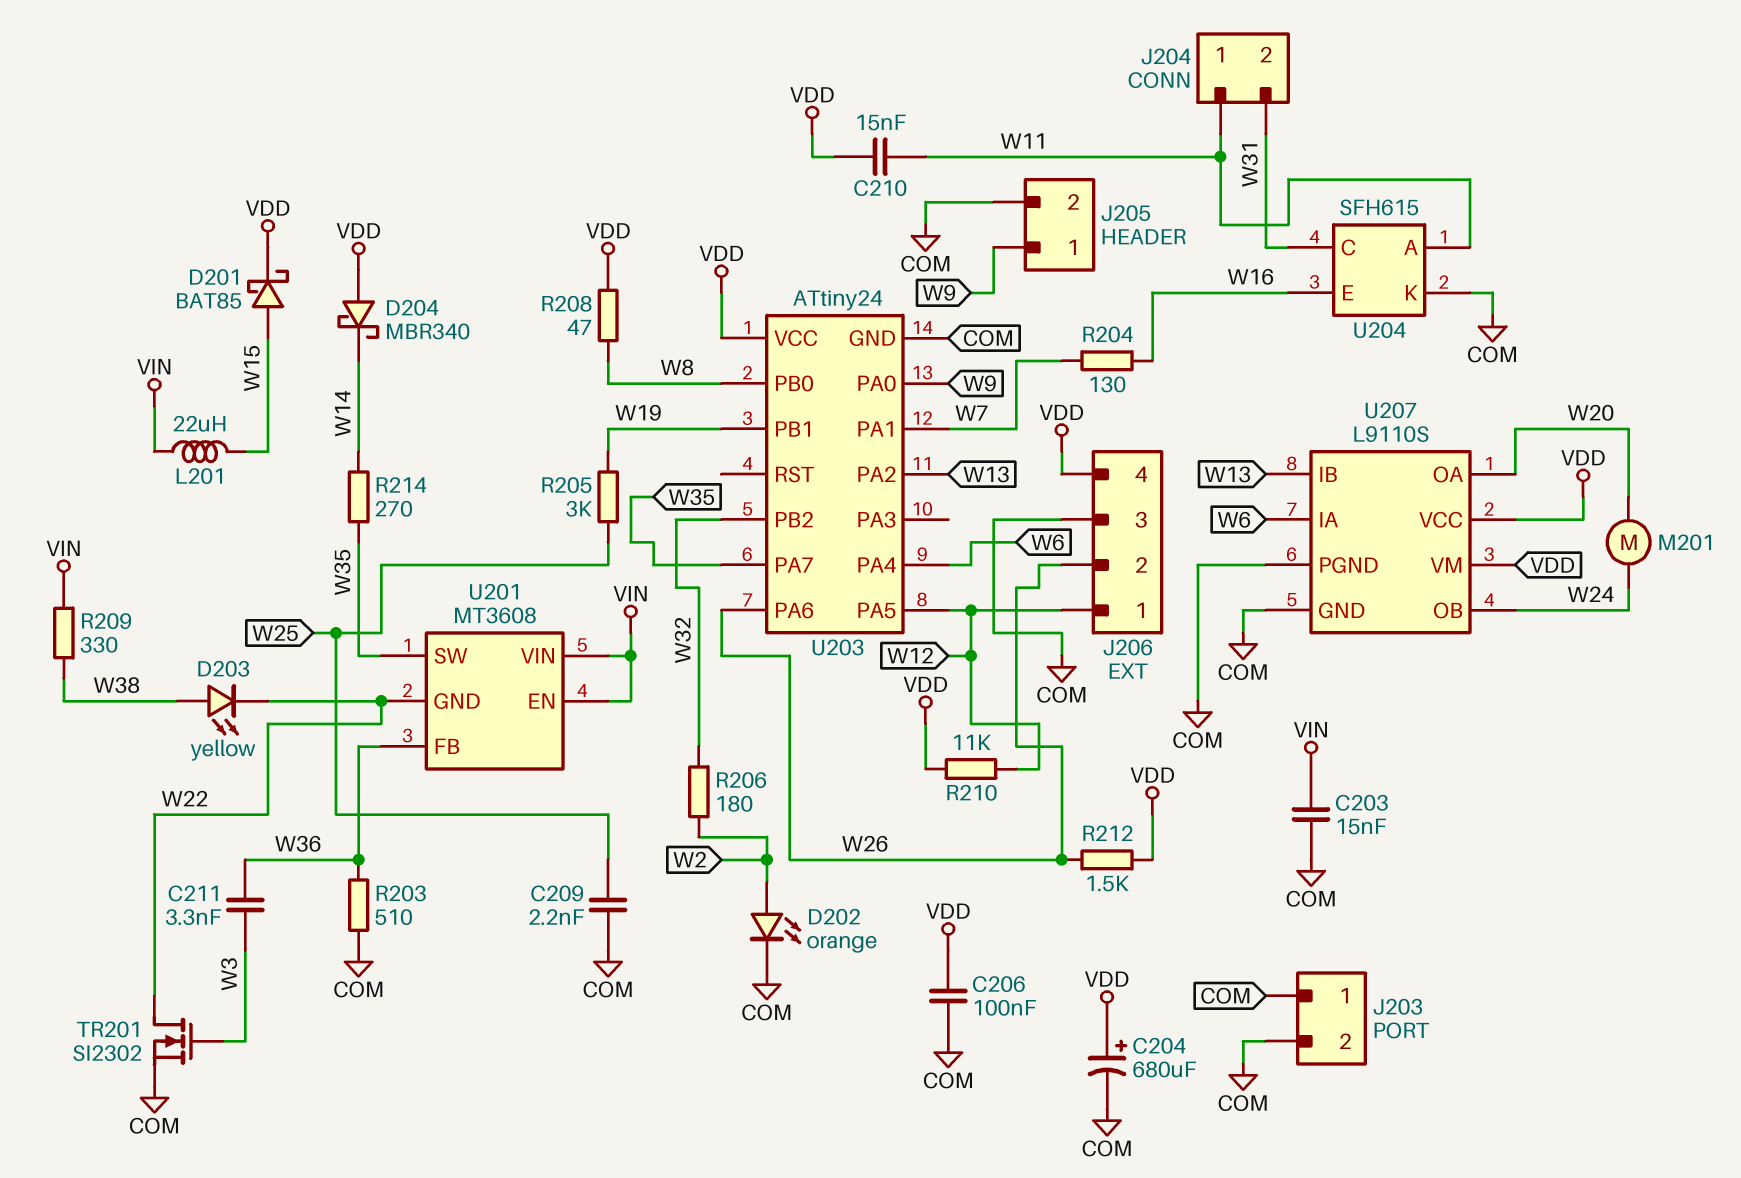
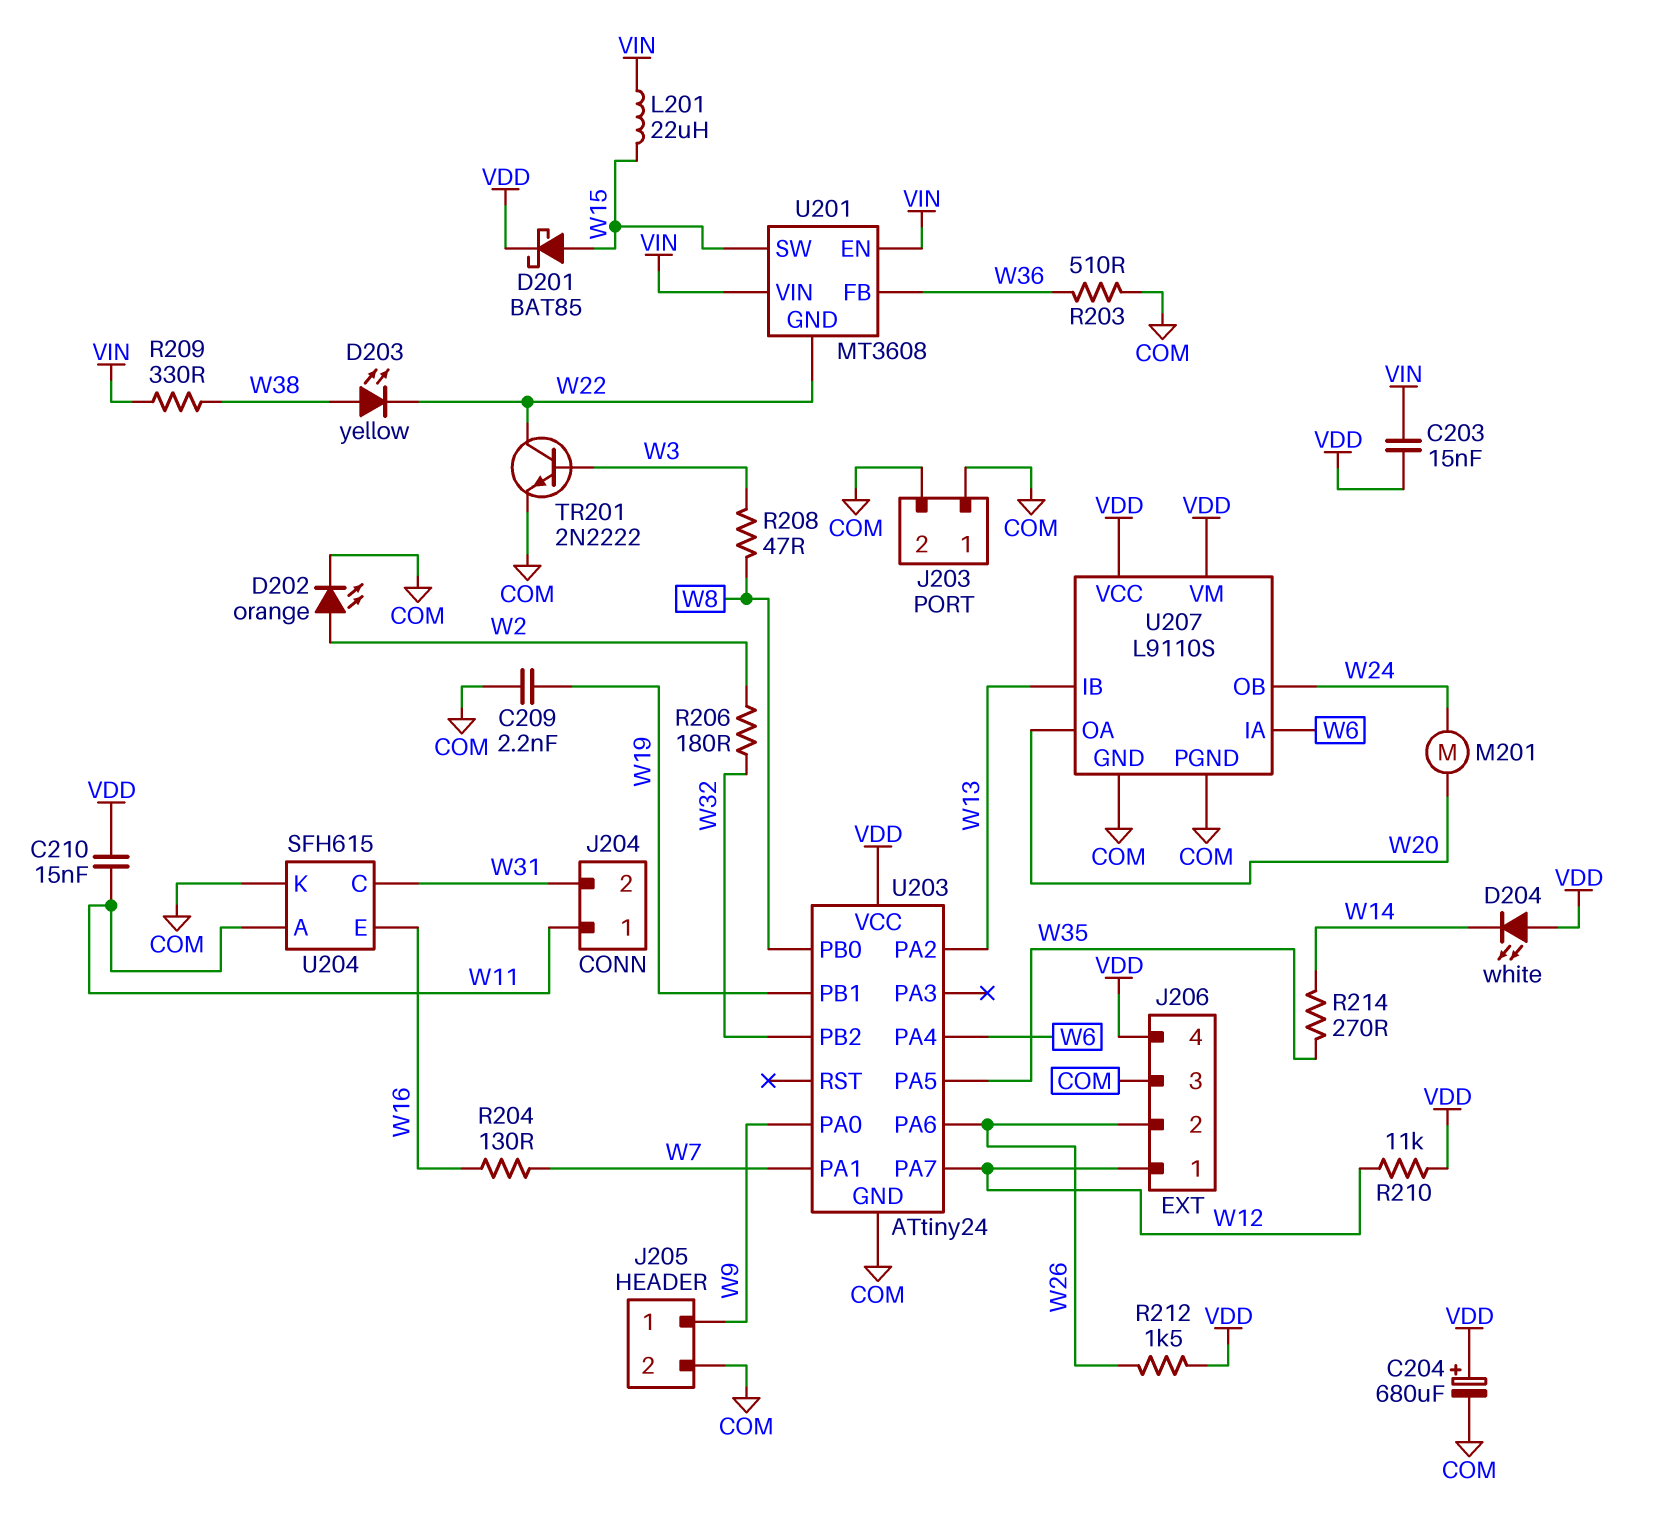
C203: 15nF (COM, VIN) -> 15nF (VDD, VIN)
C206: 100nF (COM, VDD) -> none
C209: 2.2nF (COM, W25) -> 2.2nF (COM, W19)
C211: 3.3nF (W3, W36) -> none
D204: schottky MBR340 (A VDD, K W14) -> LED white (A VDD, K W14)
R205: 3k (W19, W25) -> none
R208: 47 (VDD, W8) -> 47 (W3, W8)
TR201: NMOS SI2302 (G W3, D W22, S COM) -> NPN 2N2222 (B W3, C W22, E COM)
U201 pin SW: W35 -> W15
U203 pin PA5: W12 -> W35
U203 pin PA7: W35 -> W12

